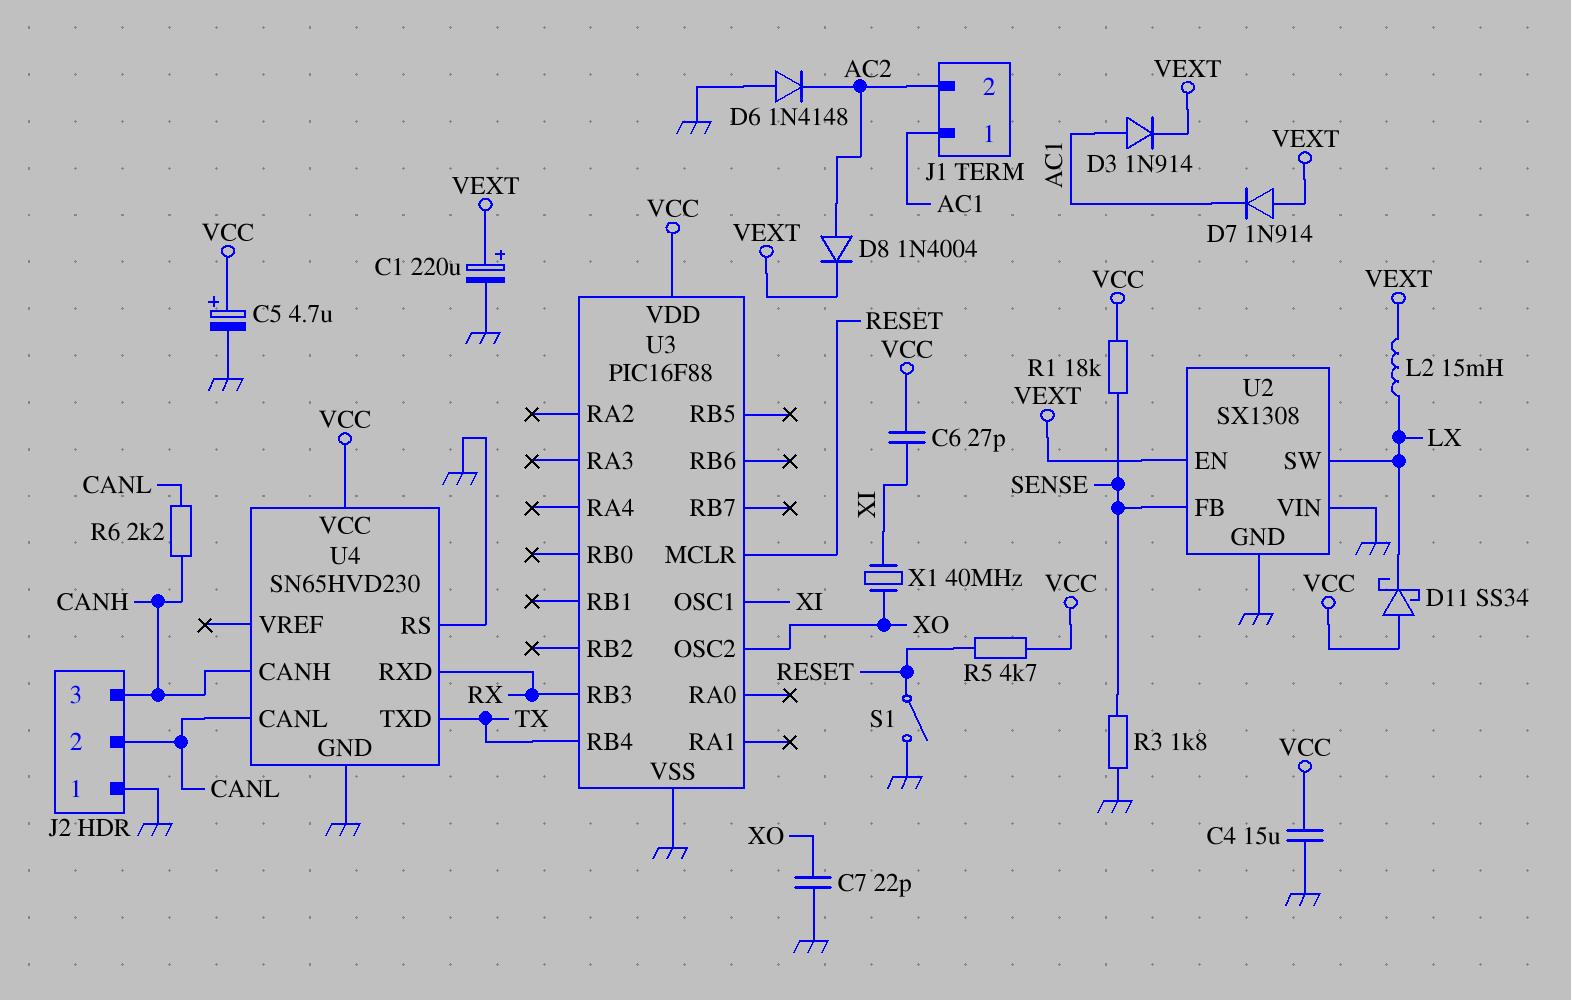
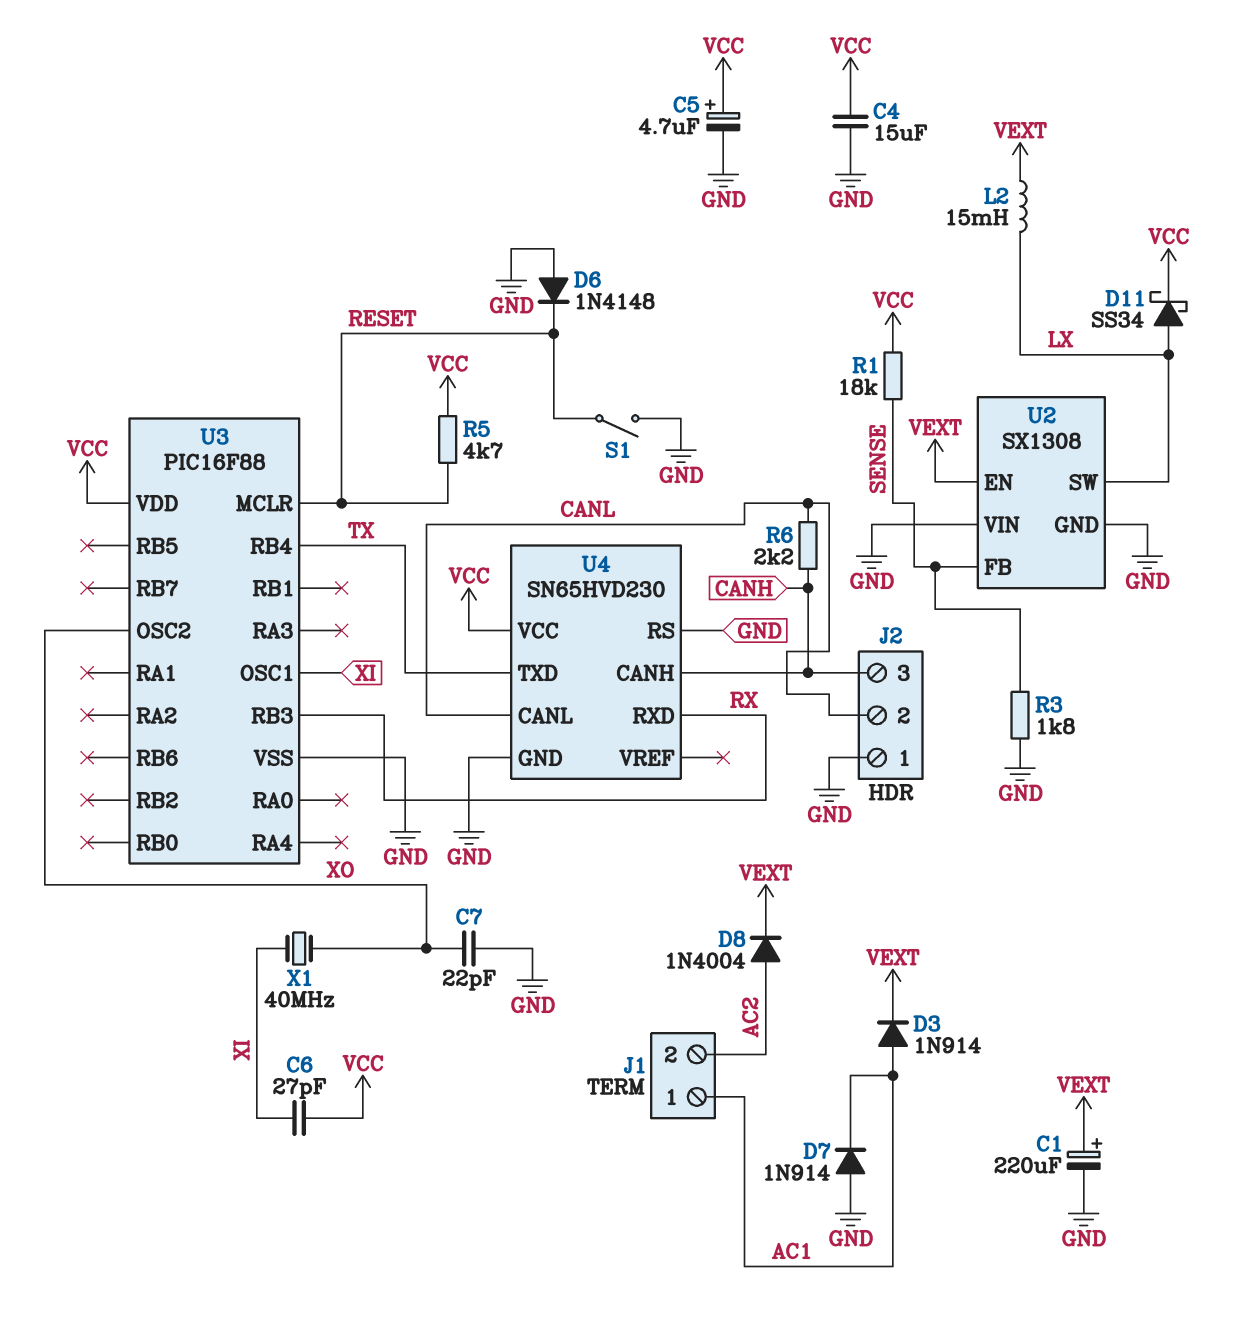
D6: diode 1N4148 (A GND, K AC2) -> diode 1N4148 (A GND, K RESET)
D7: diode 1N914 (A VEXT, K AC1) -> diode 1N914 (A GND, K AC1)
D11: schottky SS34 (A VCC, K LX) -> schottky SS34 (A LX, K VCC)

